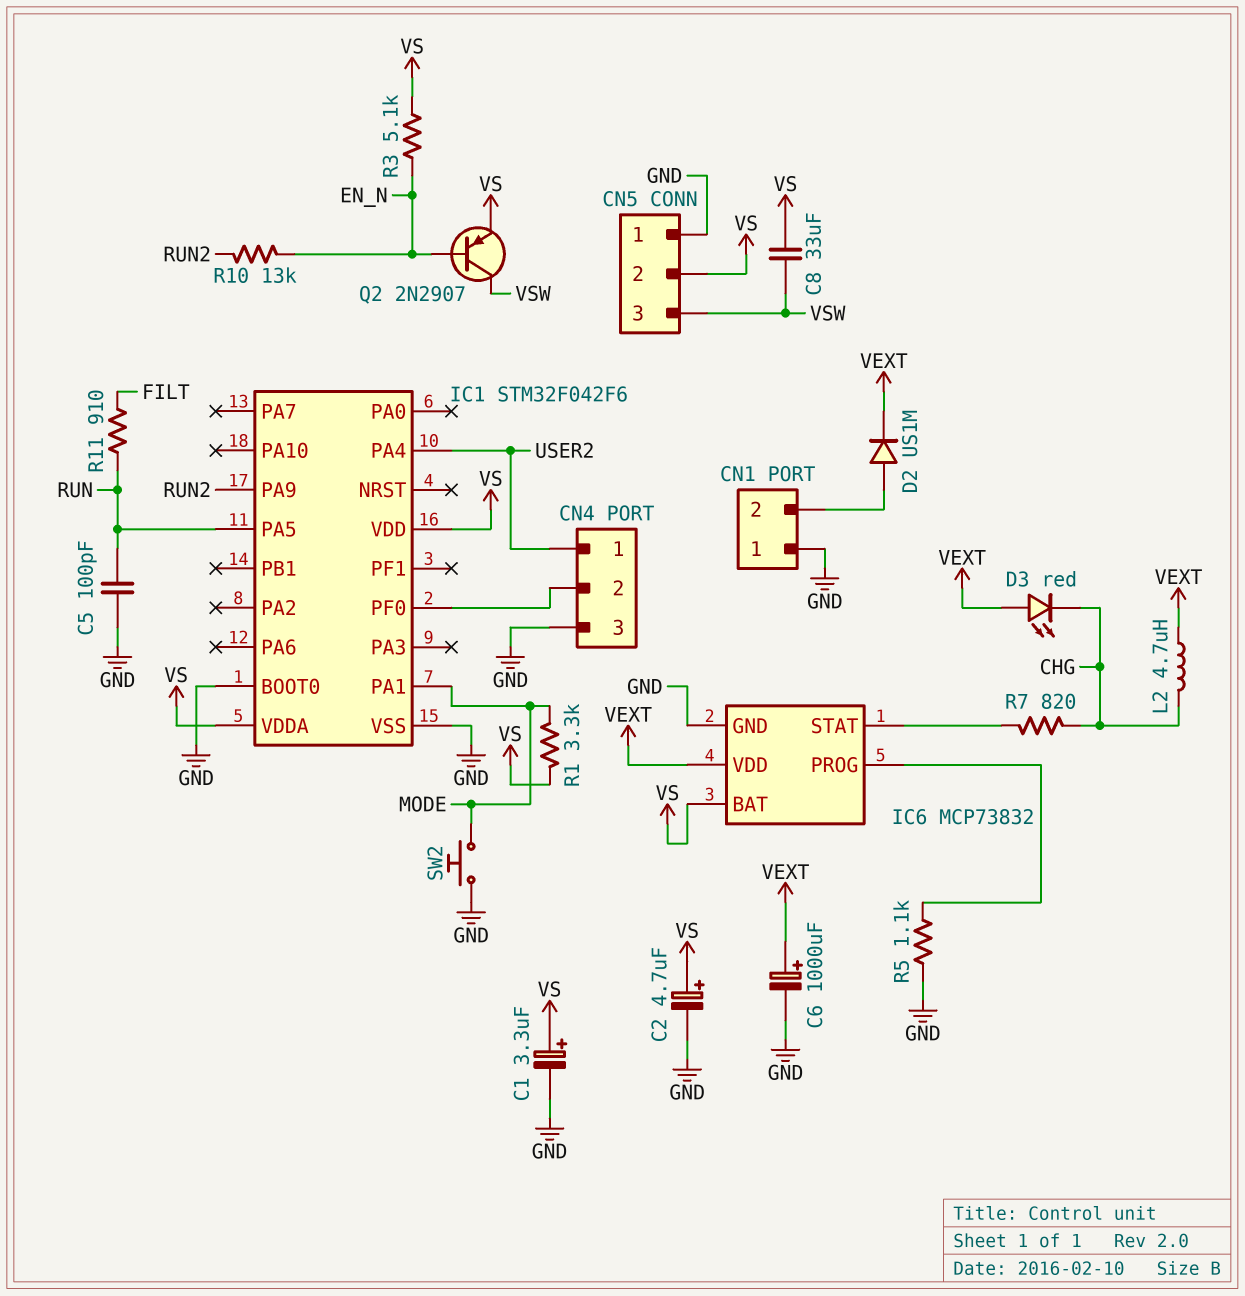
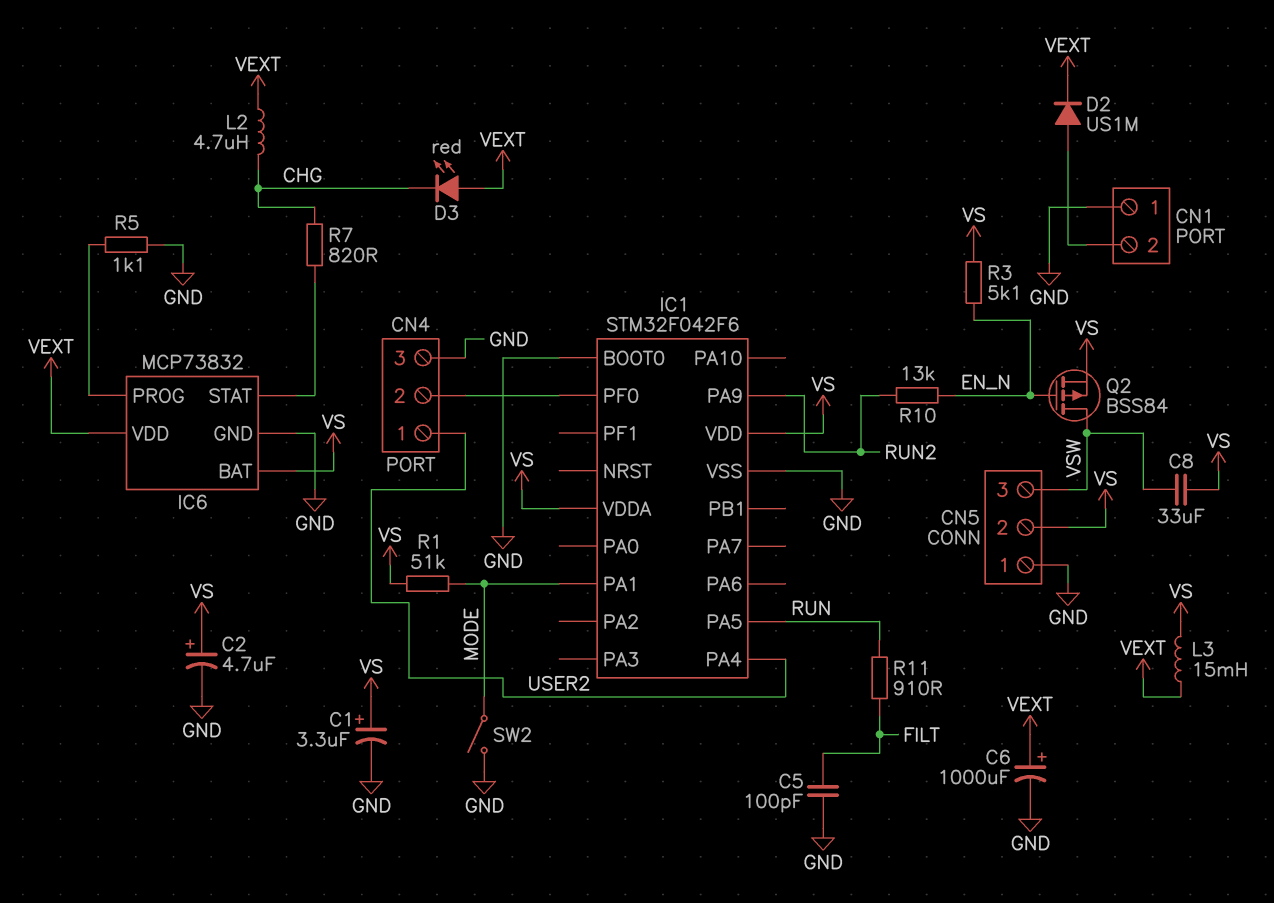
C5: 100pF (GND, RUN) -> 100pF (FILT, GND)
L3: none -> 15mH (VEXT, VS)
Q2: PNP 2N2907 (B EN_N, C VSW, E VS) -> PMOS BSS84 (G EN_N, D VSW, S VS)
R1: 3.3k (MODE, VS) -> 51k (MODE, VS)
SW2: button (GND, MODE) -> switch (GND, MODE)

